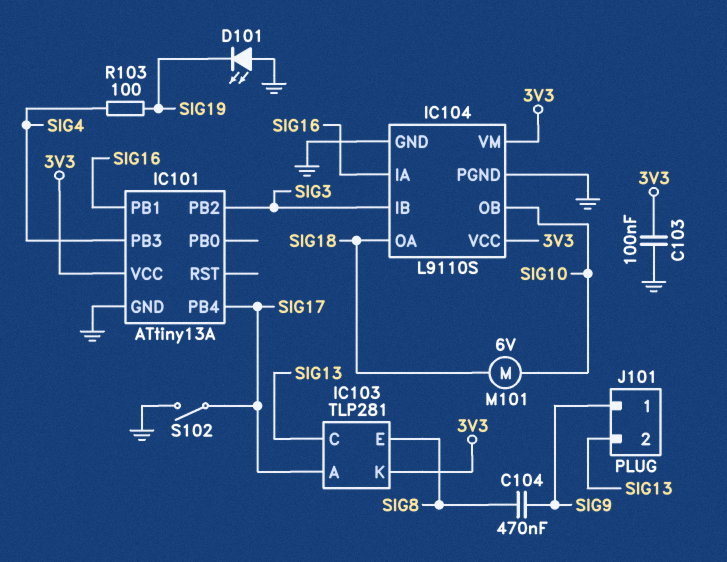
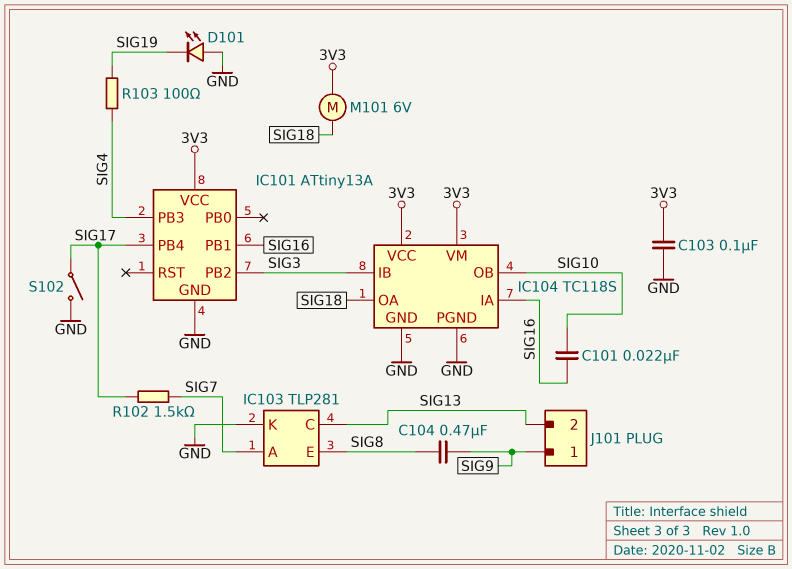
C101: none -> 22nF (SIG10, SIG16)
IC103 pin A: SIG17 -> SIG7
IC103 pin K: 3V3 -> GND
IC104: L9110S -> TC118S
M101: motor 6V (SIG10, SIG18) -> motor 6V (3V3, SIG18)
R102: none -> 1.5k (SIG7, SIG17)

